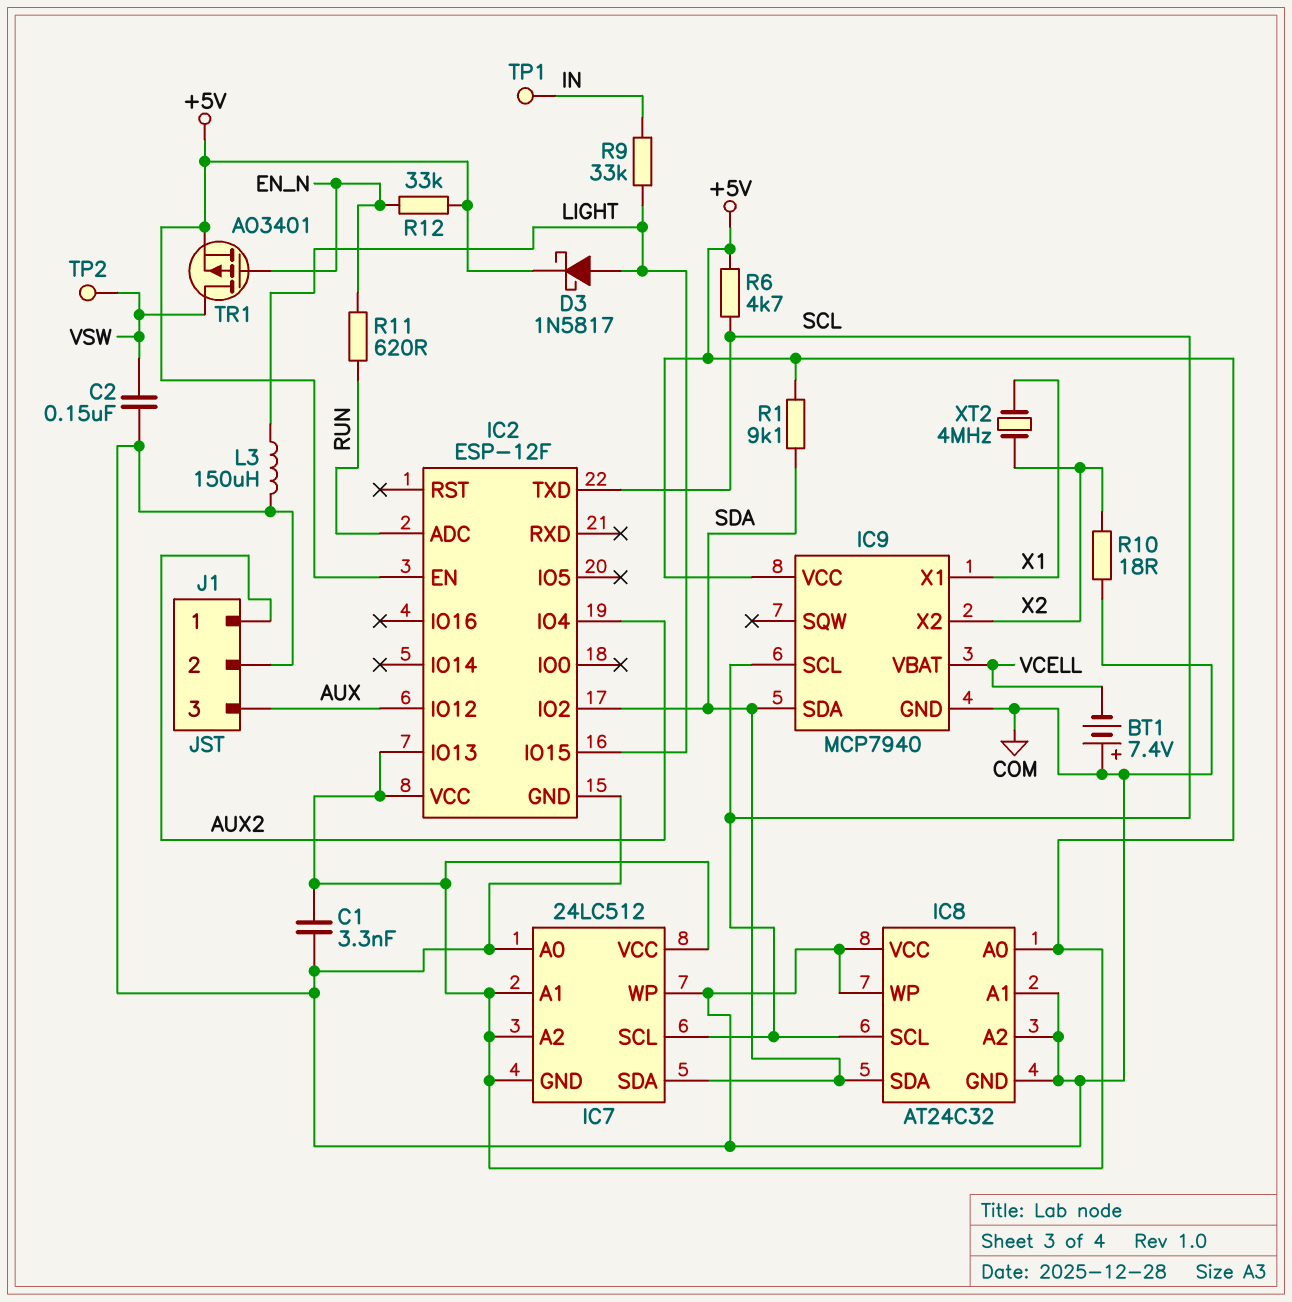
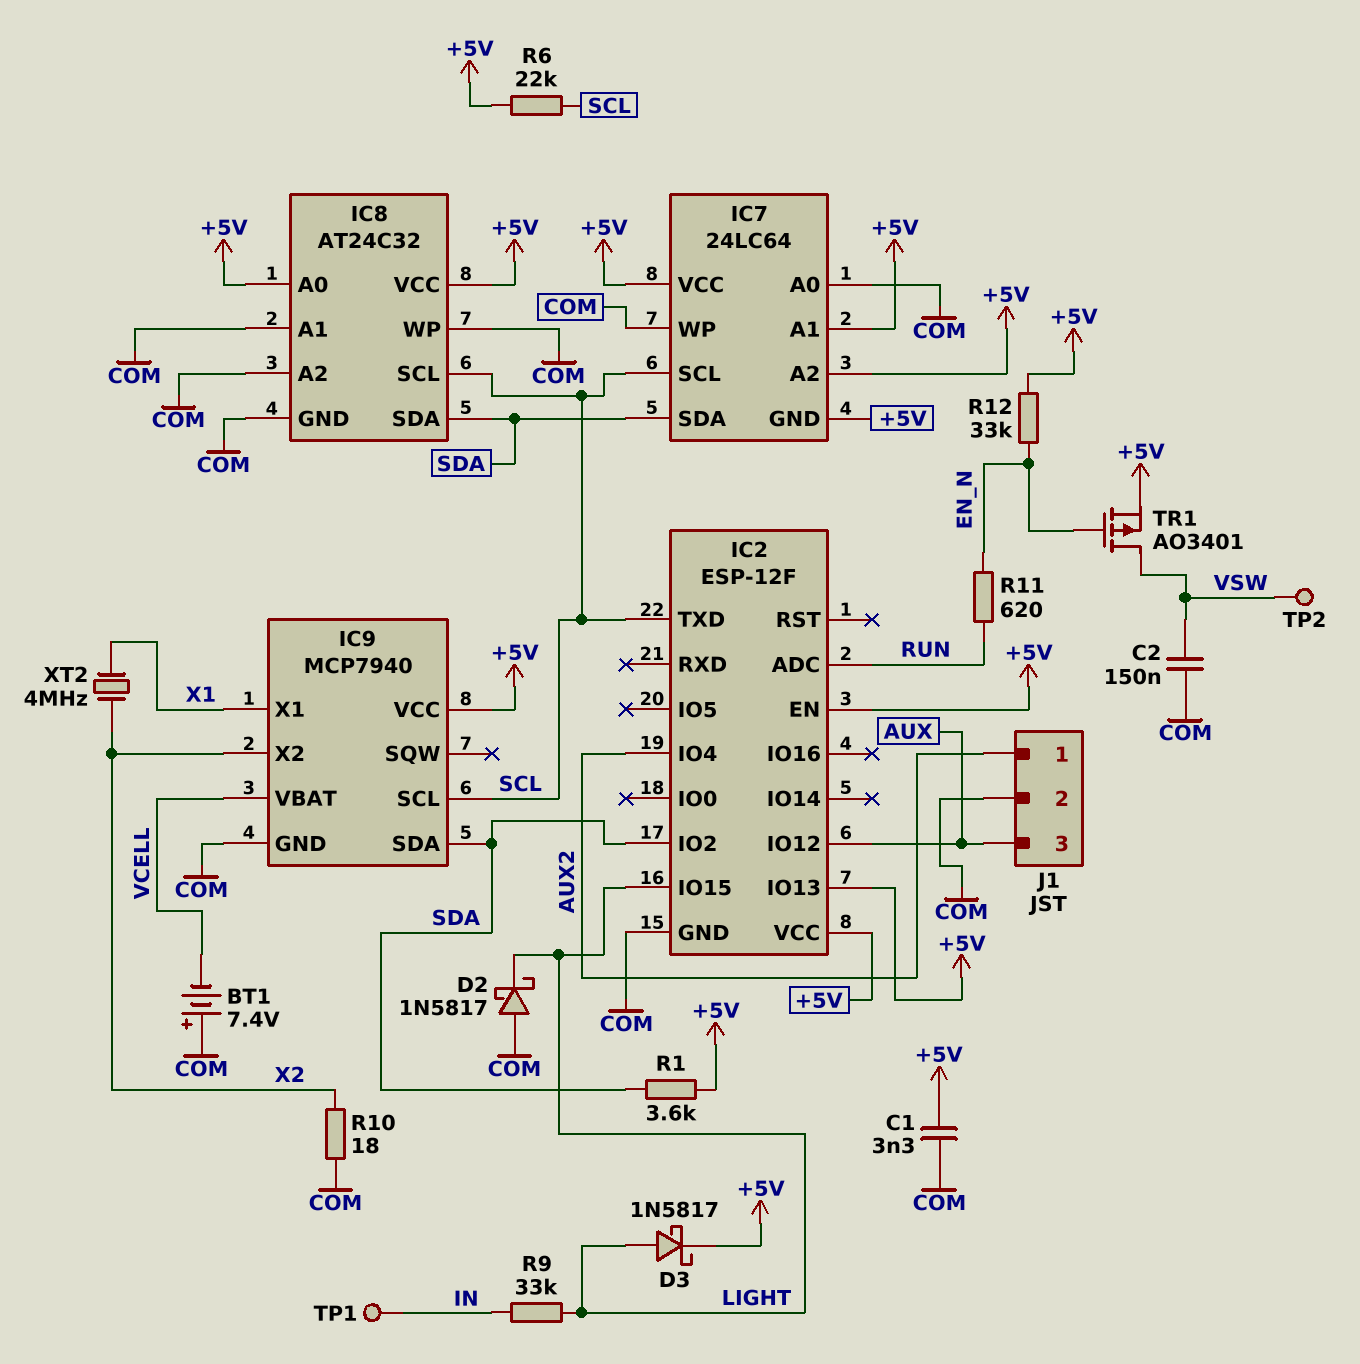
D2: none -> schottky 1N5817 (A COM, K LIGHT)
IC7: 24LC512 -> 24LC64
IC8 pin VCC: COM -> +5V
L3: 150uH (COM, LIGHT) -> none
R1: 9.1k (+5V, SDA) -> 3.6k (+5V, SDA)
R6: 4.7k (+5V, SCL) -> 22k (+5V, SCL)

